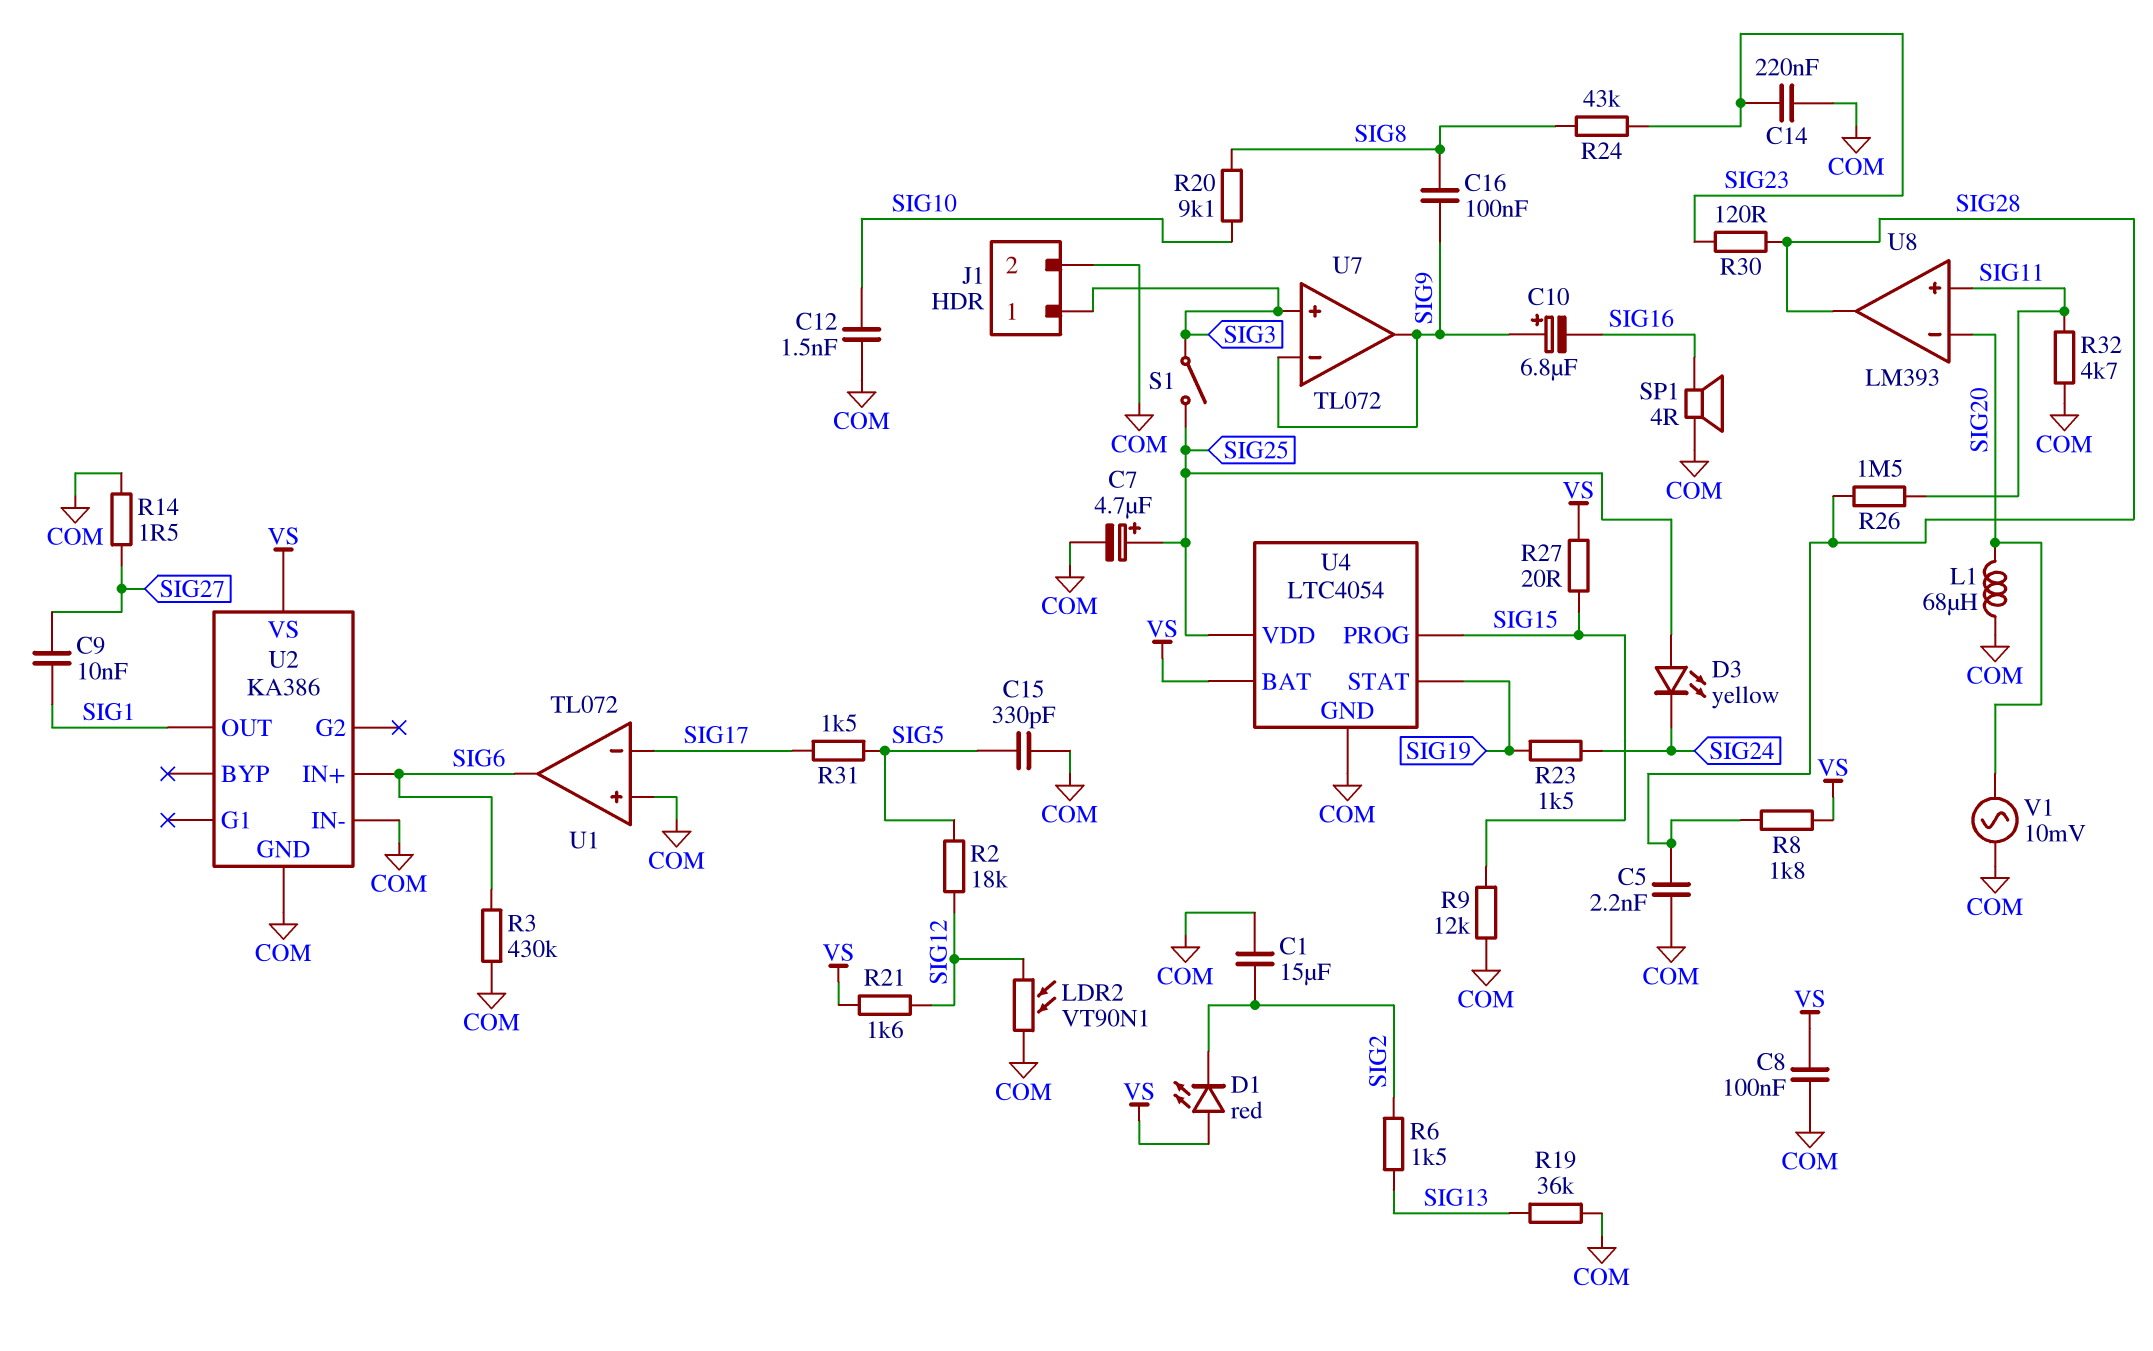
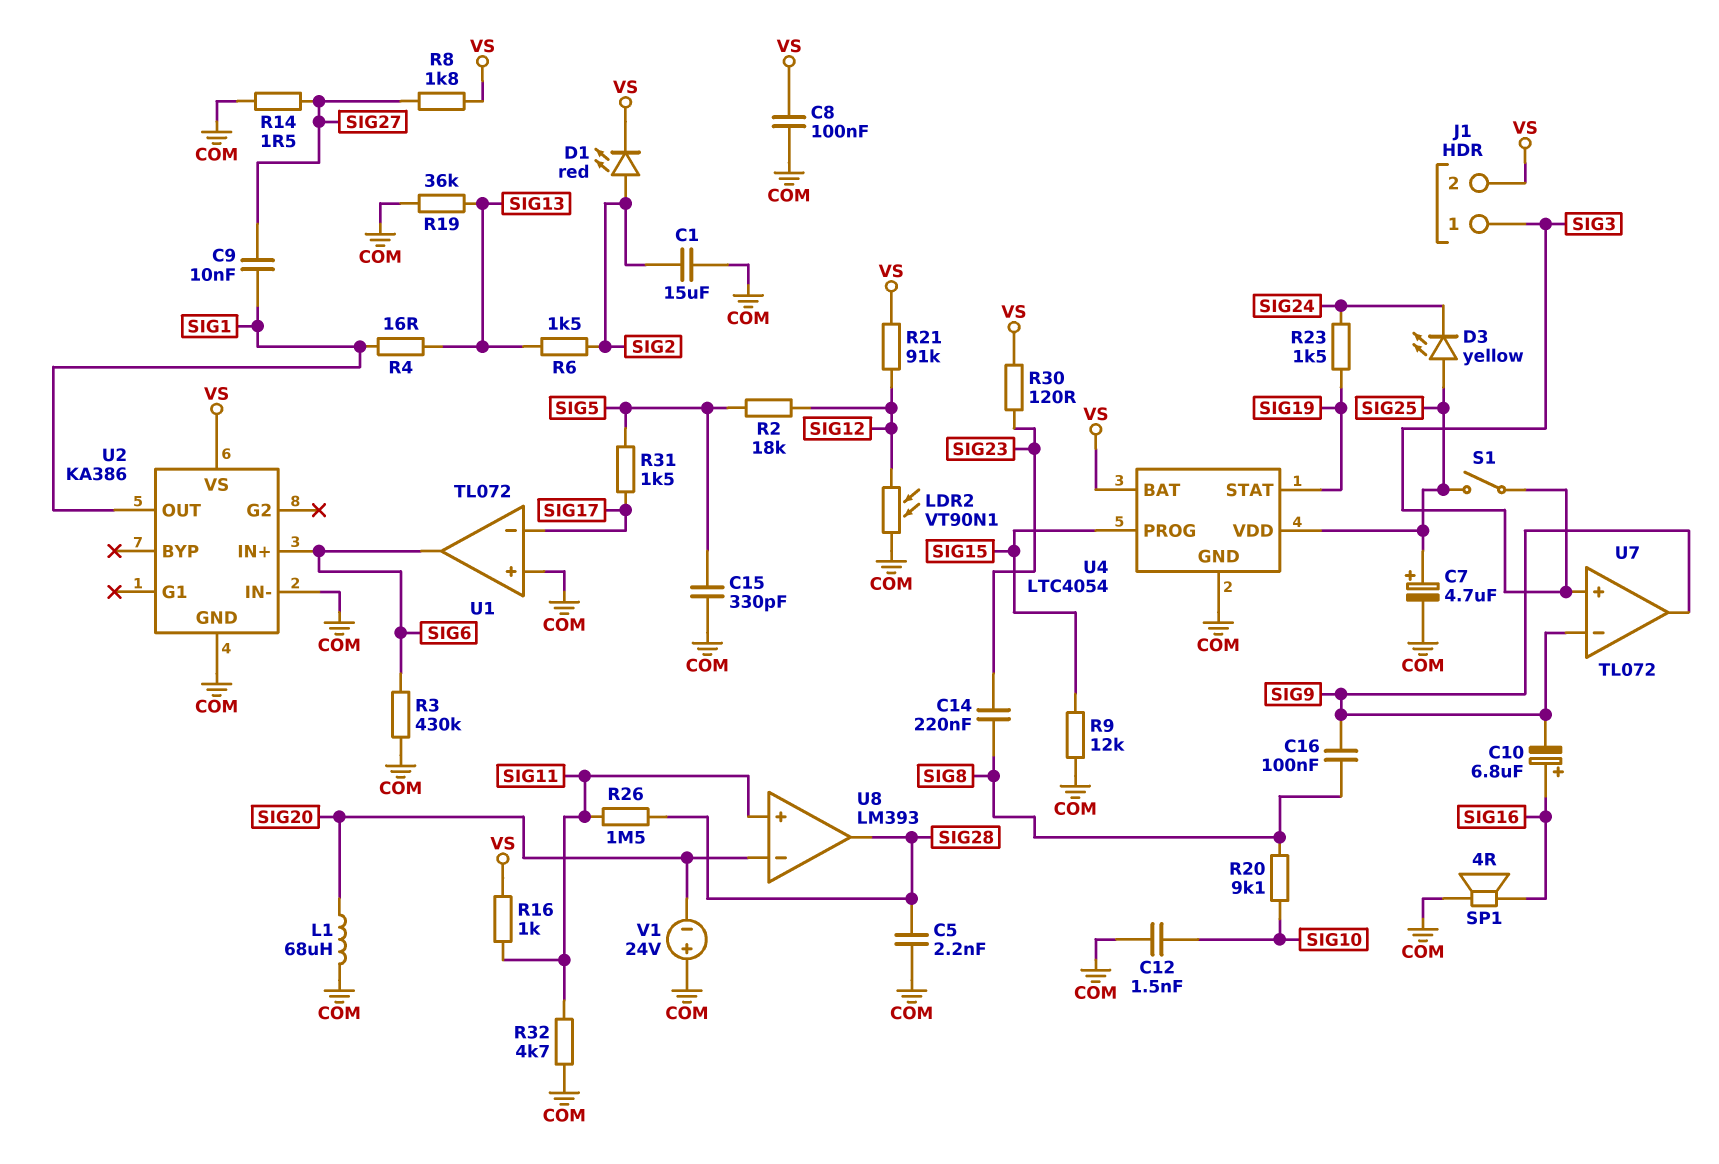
C10: 6.8uF (plus SIG9, minus SIG16) -> 6.8uF (plus SIG16, minus SIG9)
C14: 220nF (COM, SIG23) -> 220nF (SIG8, SIG23)
D1: LED red (A VS, K SIG2) -> LED red (A SIG2, K VS)
J1 pin 2: COM -> VS
R4: none -> 16 (SIG1, SIG13)
R8: 1.8k (SIG28, VS) -> 1.8k (SIG27, VS)
R16: none -> 1k (SIG11, VS)
R21: 1.6k (SIG12, VS) -> 91k (SIG12, VS)
R24: 43k (SIG8, SIG23) -> none
R27: 20 (SIG15, VS) -> none
R30: 120 (SIG23, SIG28) -> 120 (SIG23, VS)
V1: AC 10mV (COM, SIG20) -> 24V (plus COM, minus SIG20)

